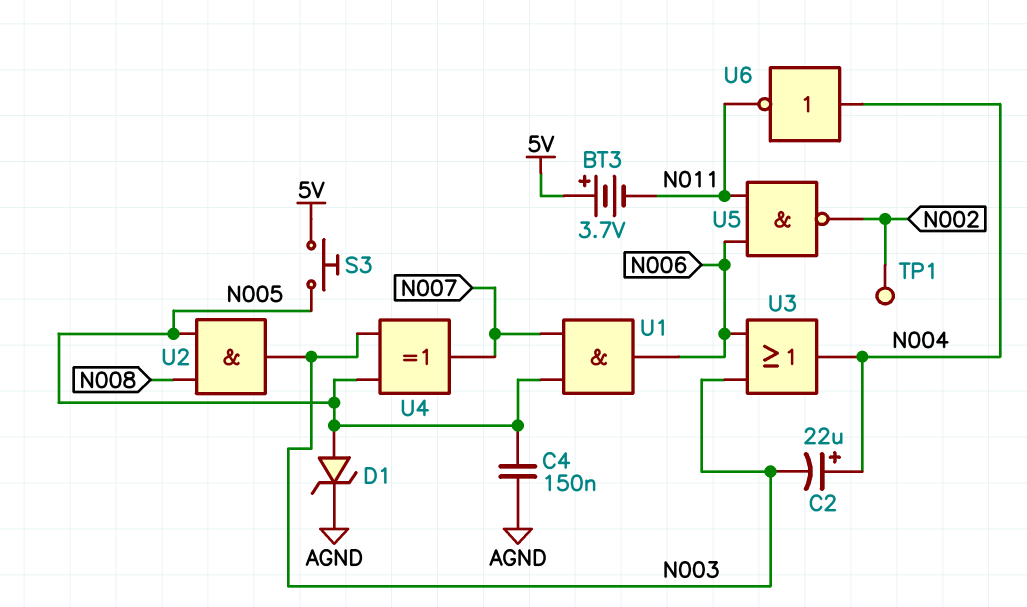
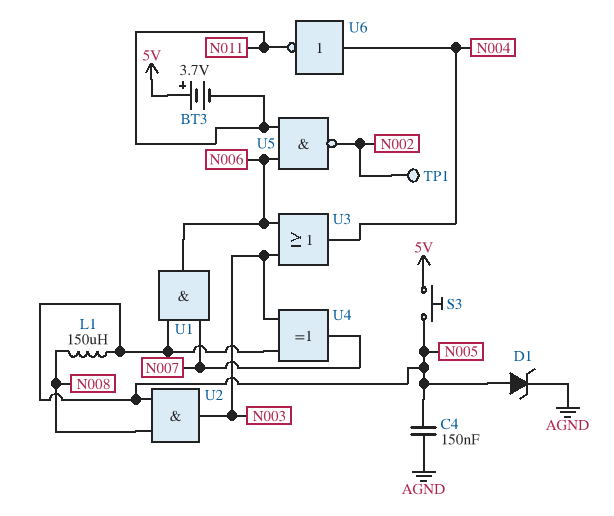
C2: 22uF (plus N004, minus N003) -> none
L1: none -> 150uH (N005, N008)

